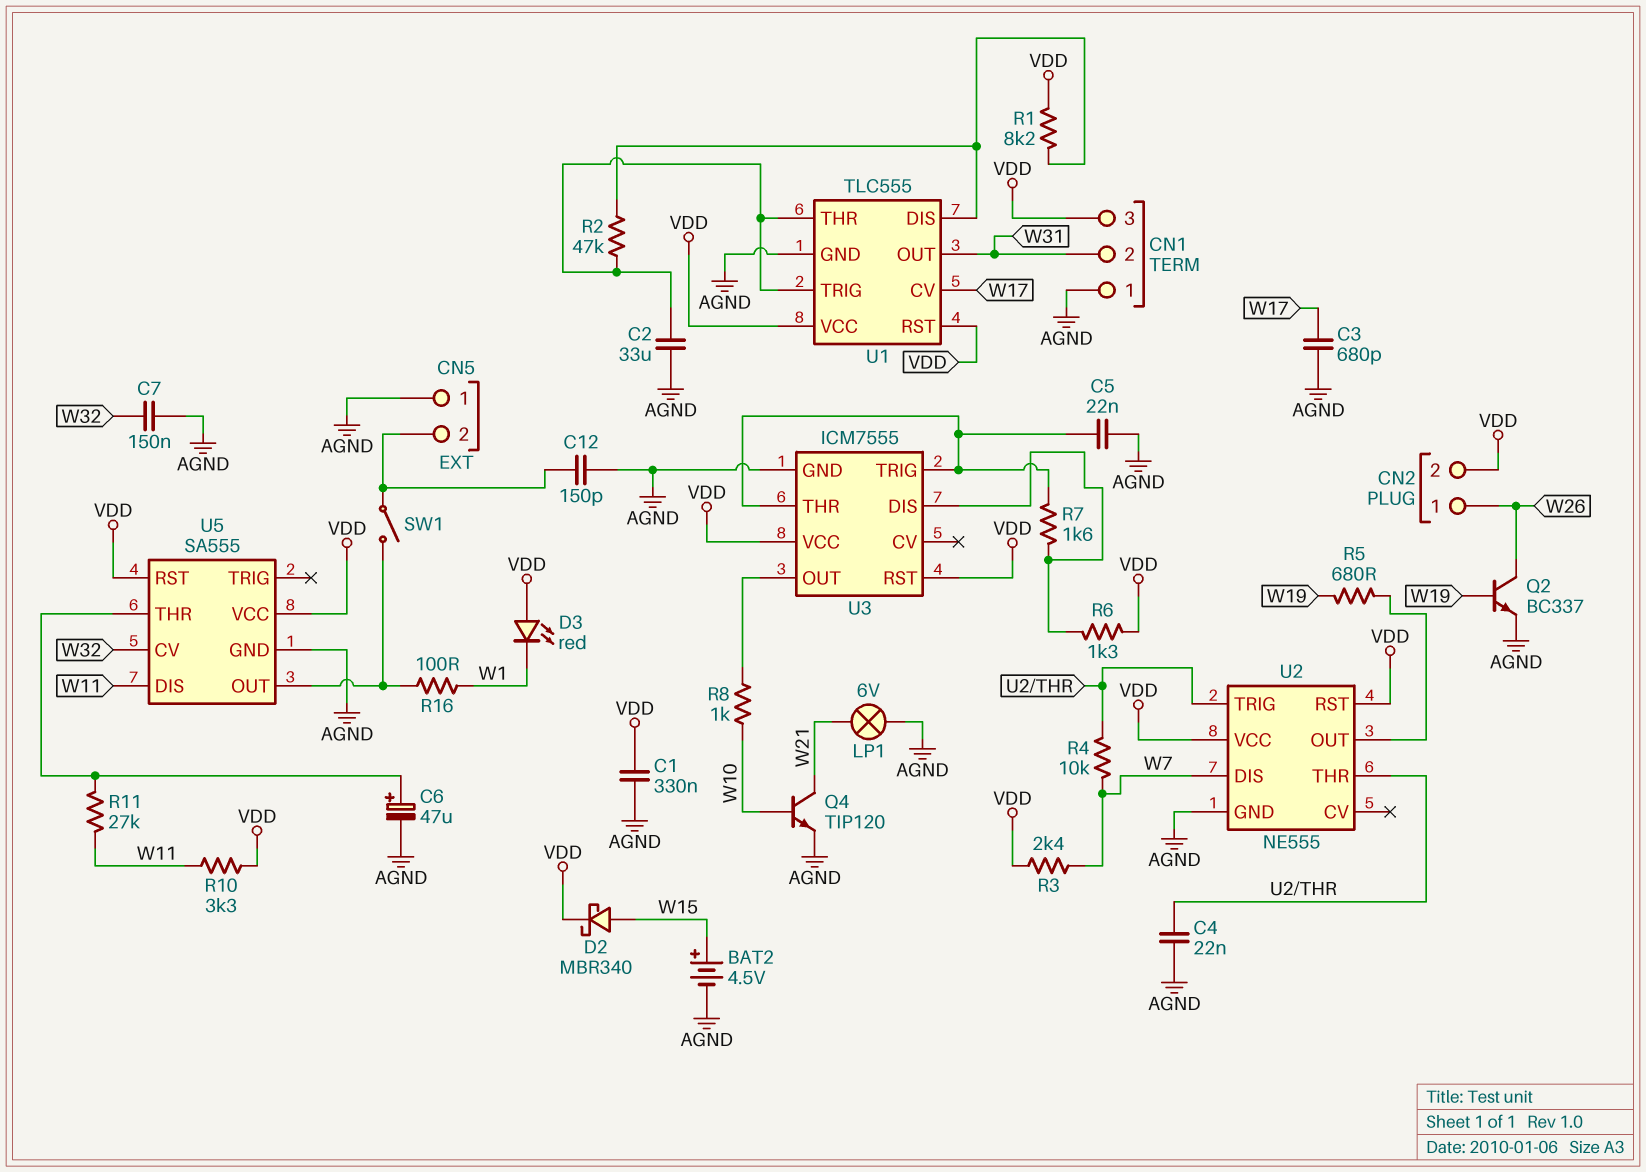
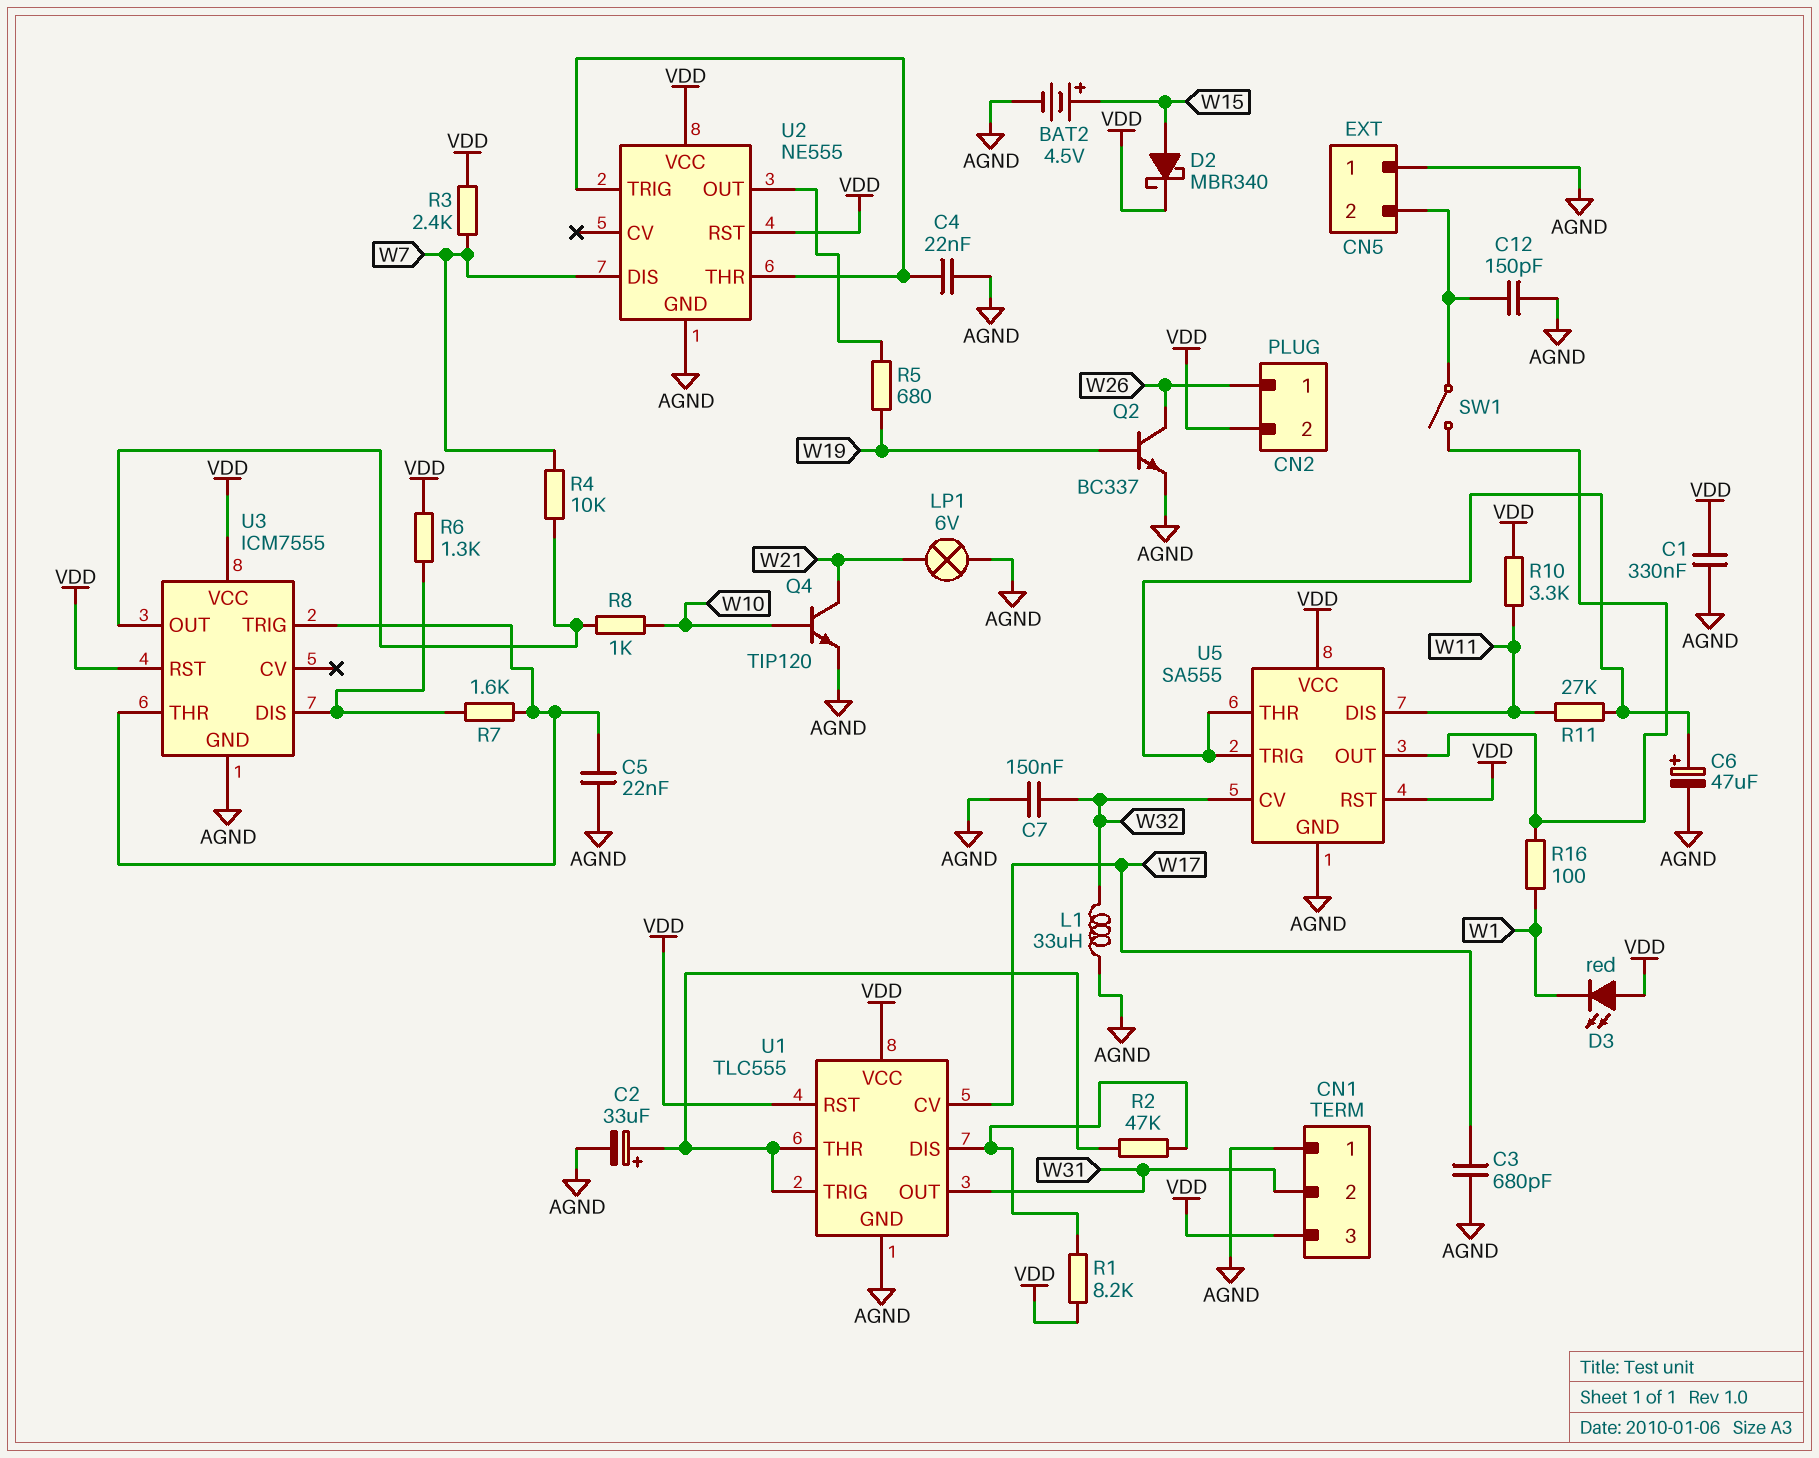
C2: 33uF (AGND, U1/THR) -> 33uF (plus U1/THR, minus AGND)
L1: none -> 33uH (AGND, W32)
R4: 10k (U2/THR, W7) -> 10k (U3/OUT, W7)
U5 pin TRIG: none -> U5/THR

